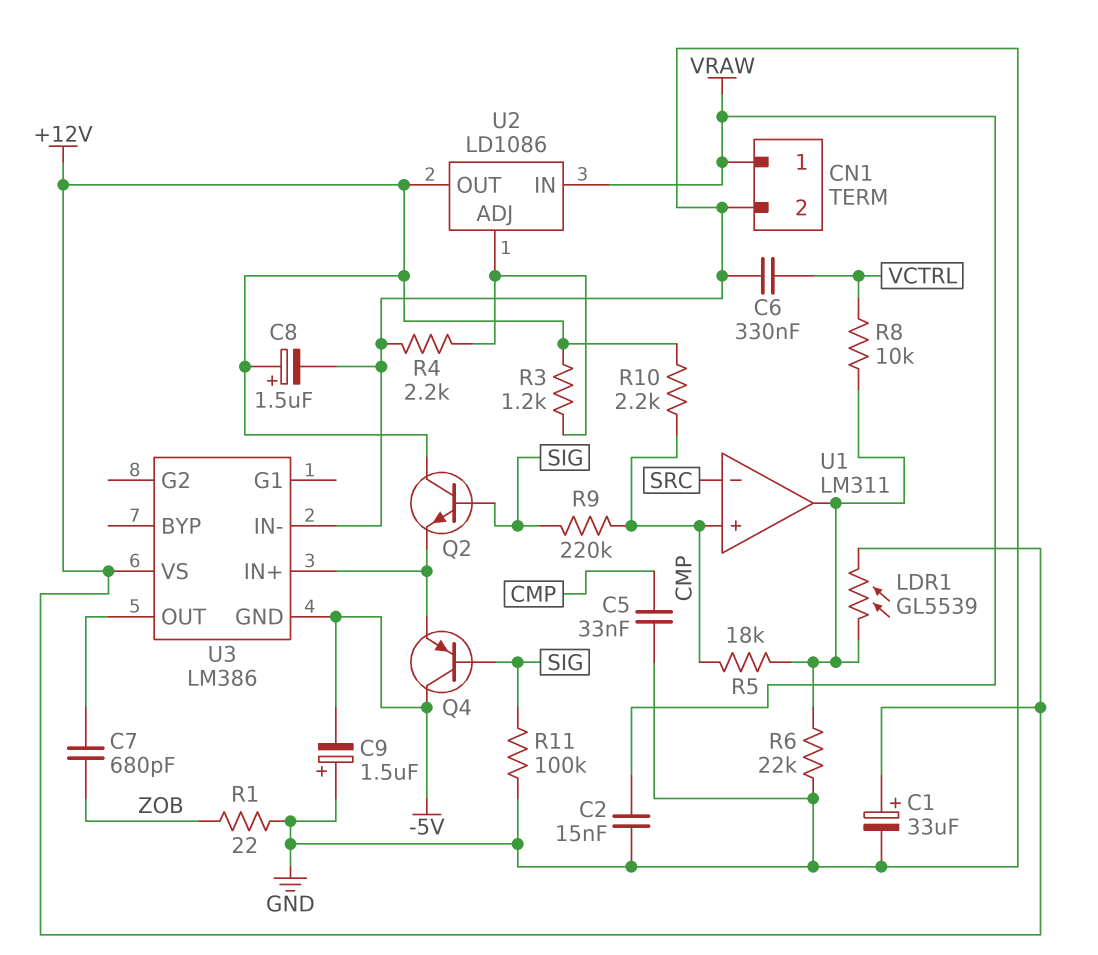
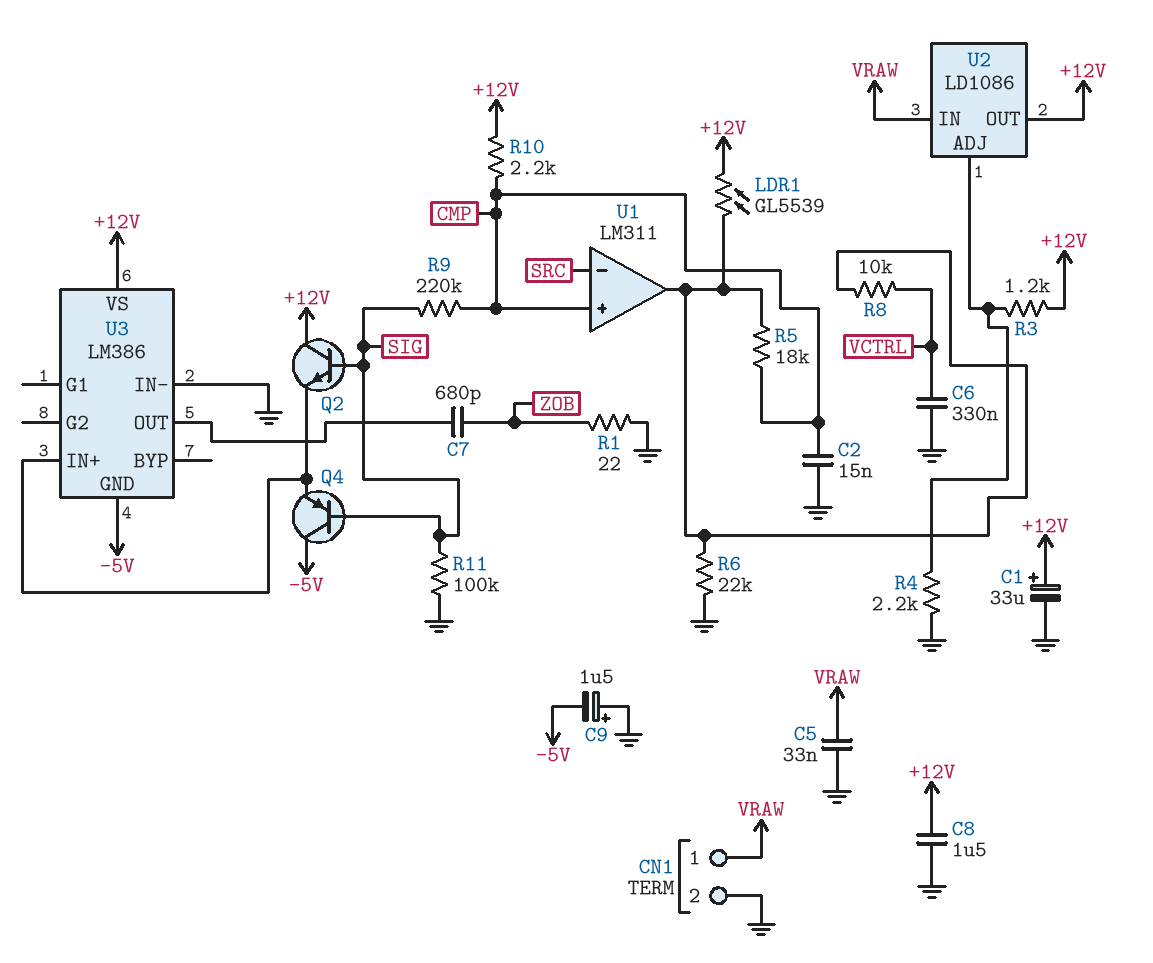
C2: 15nF (GND, VRAW) -> 15nF (CMP, GND)
C5: 33nF (CMP, GND) -> 33nF (GND, VRAW)
C8: 1.5uF (plus +12V, minus GND) -> 1.5uF (+12V, GND)

